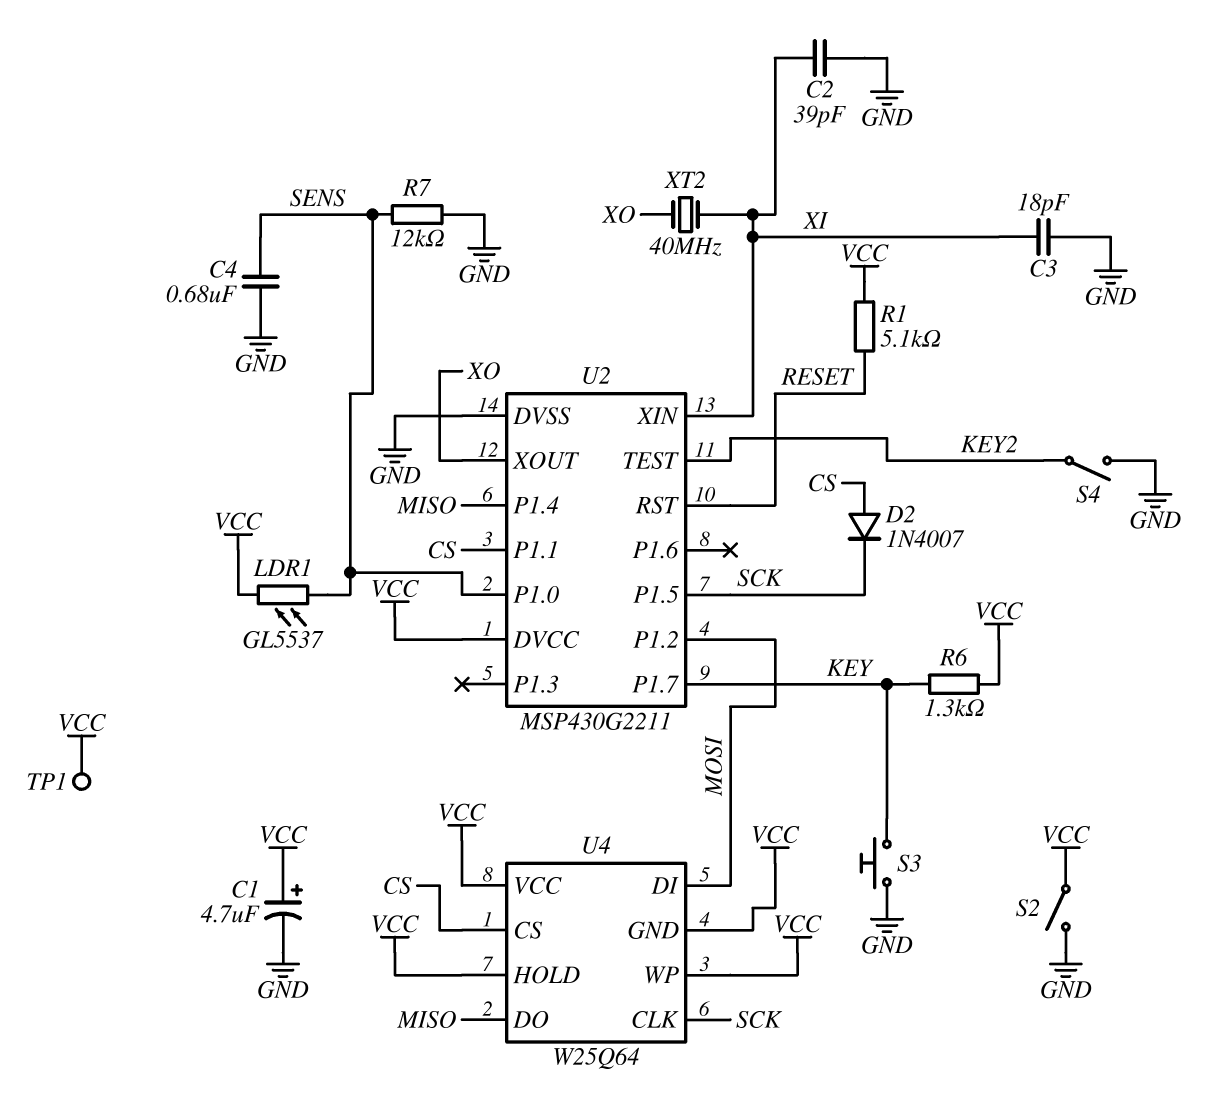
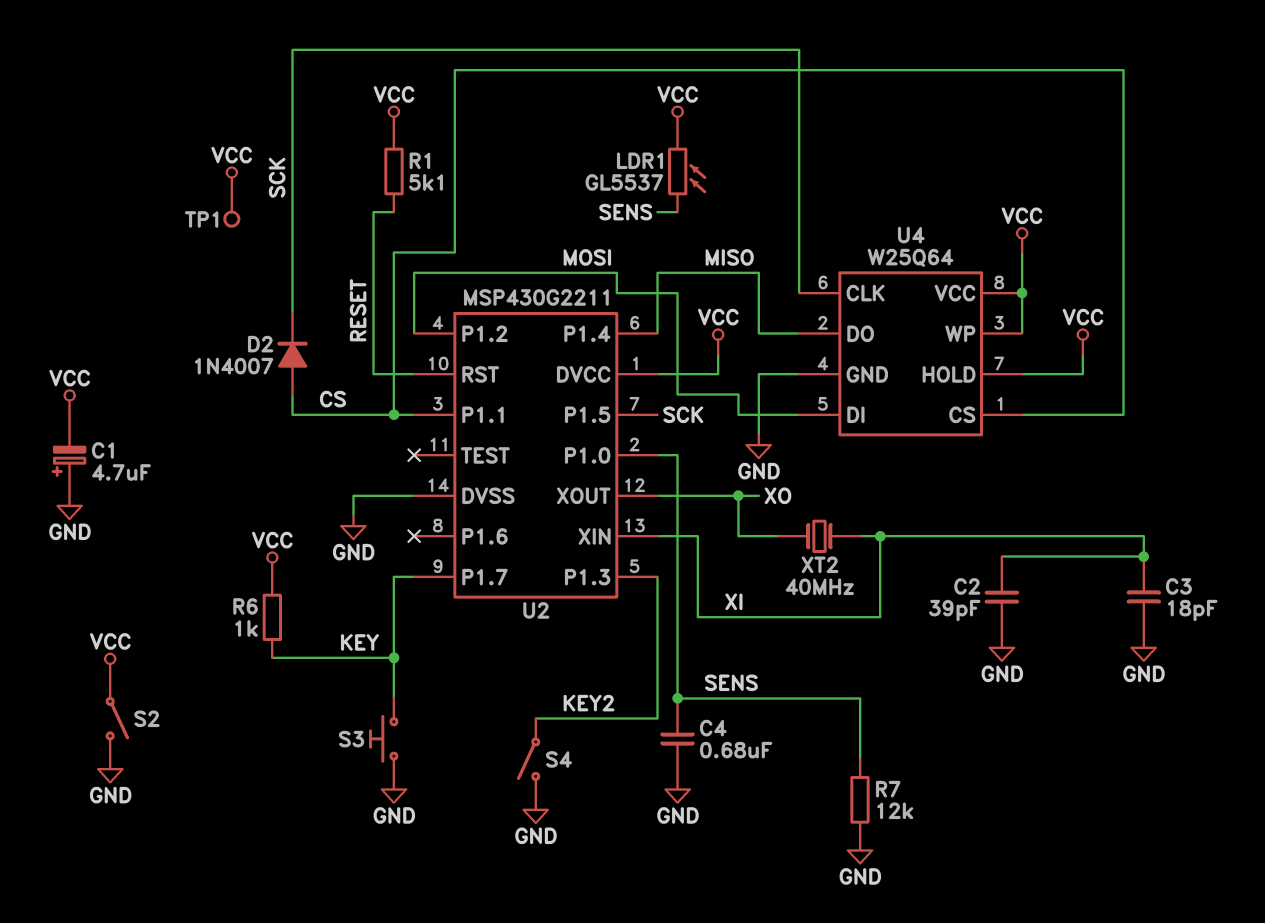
C1: 4.7uF (plus VCC, minus GND) -> 4.7uF (plus GND, minus VCC)
R6: 1.3k (KEY, VCC) -> 1k (KEY, VCC)
U2 pin P1.3: none -> KEY2
U2 pin TEST: KEY2 -> none
U4 pin GND: VCC -> GND

